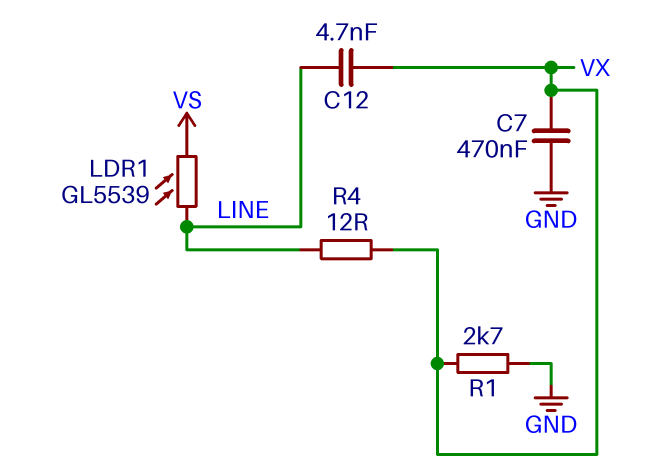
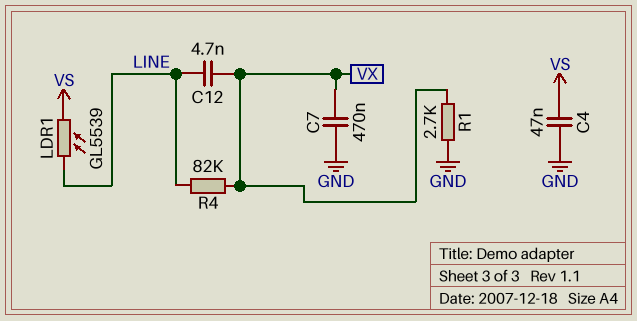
C4: none -> 47nF (GND, VS)
R4: 12 (LINE, VX) -> 82k (LINE, VX)

